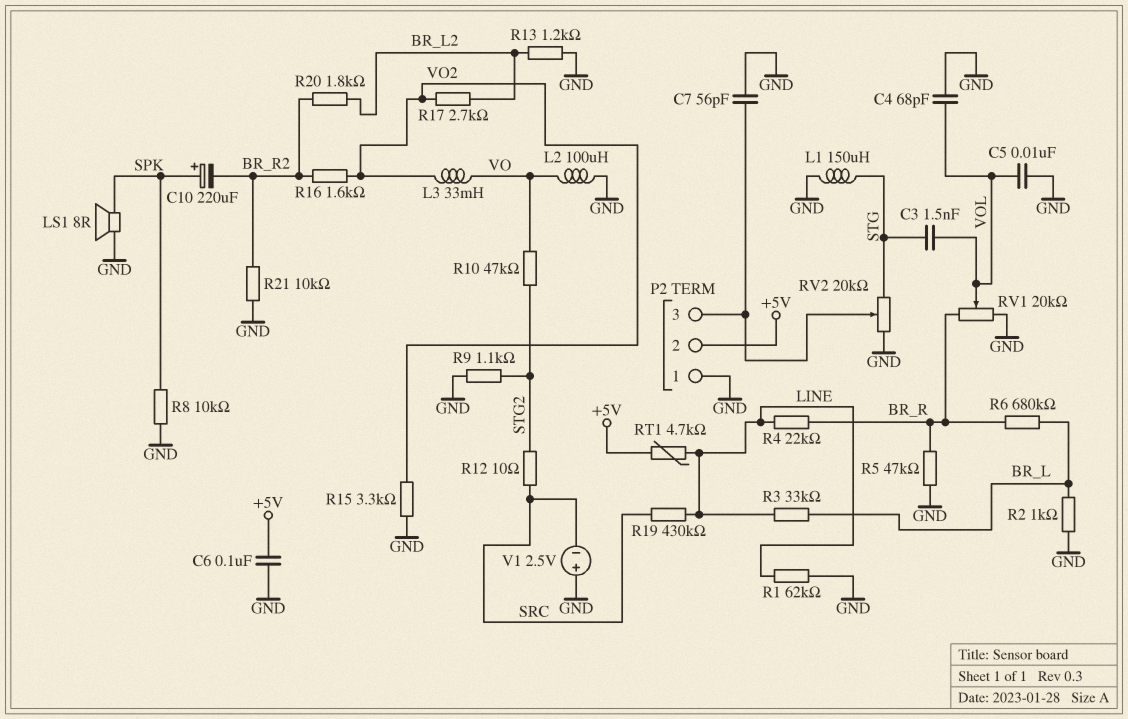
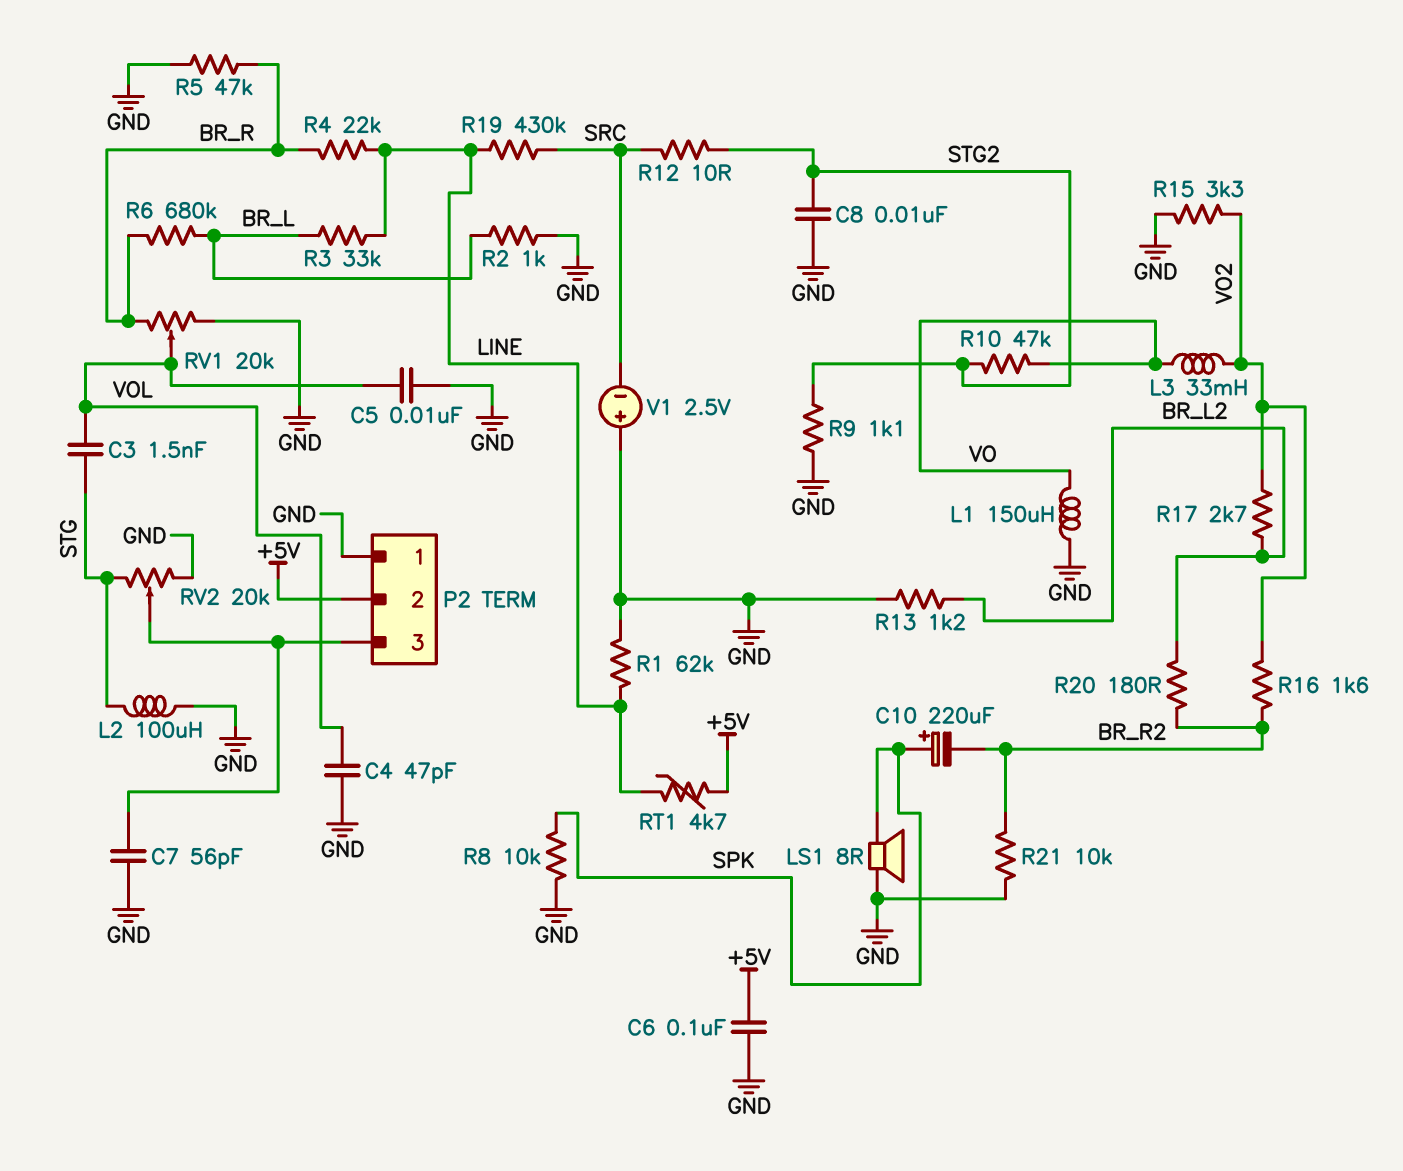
C4: 68pF (GND, VOL) -> 47pF (GND, VOL)
C8: none -> 10nF (GND, STG2)
L1: 150uH (GND, STG) -> 150uH (GND, VO)
L2: 100uH (GND, VO) -> 100uH (GND, STG)
R20: 1.8k (BR_L2, BR_R2) -> 180 (BR_L2, BR_R2)

